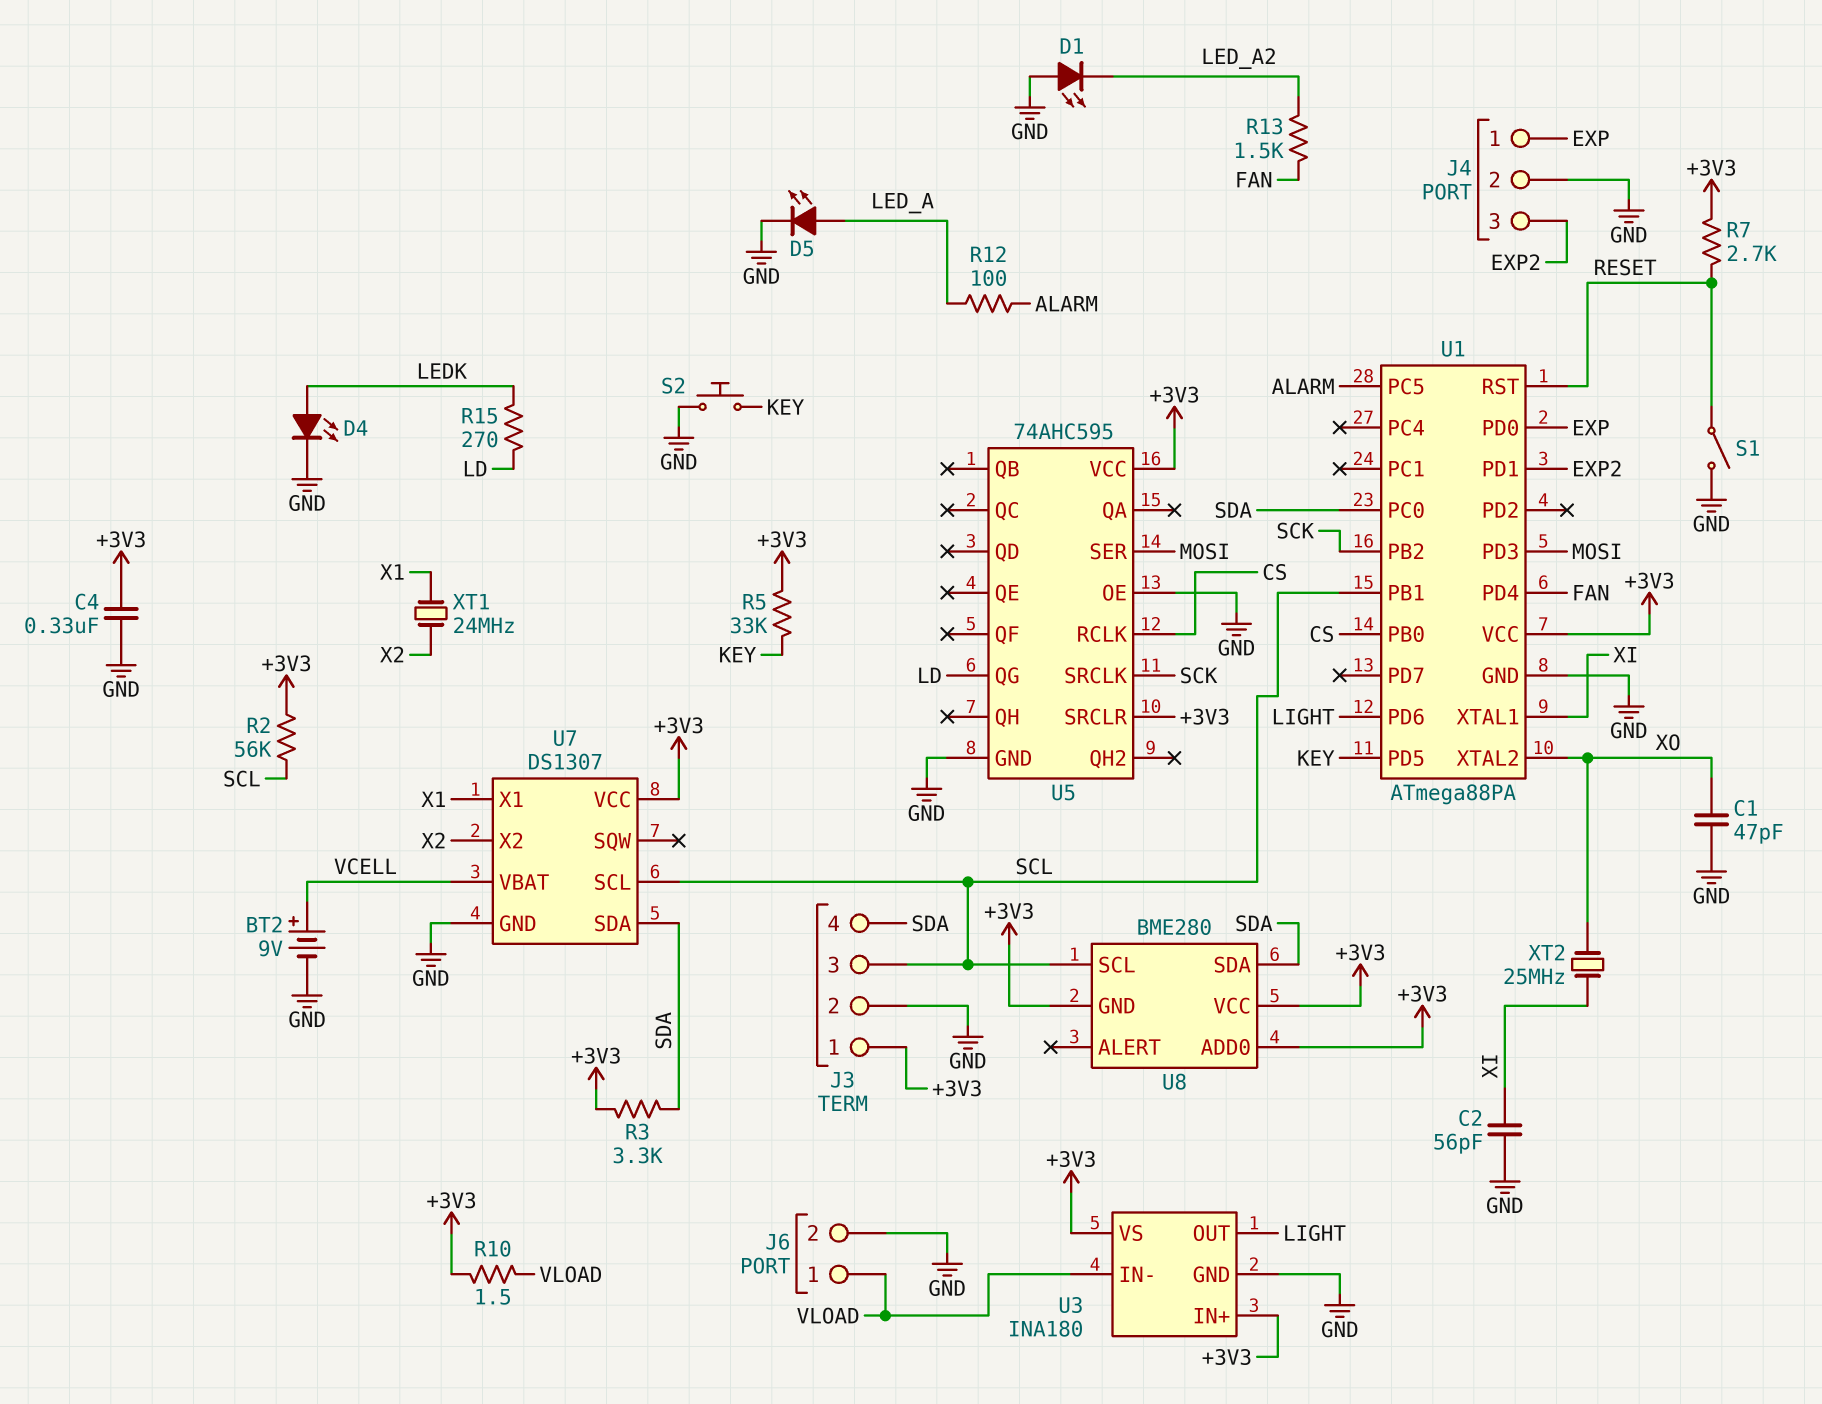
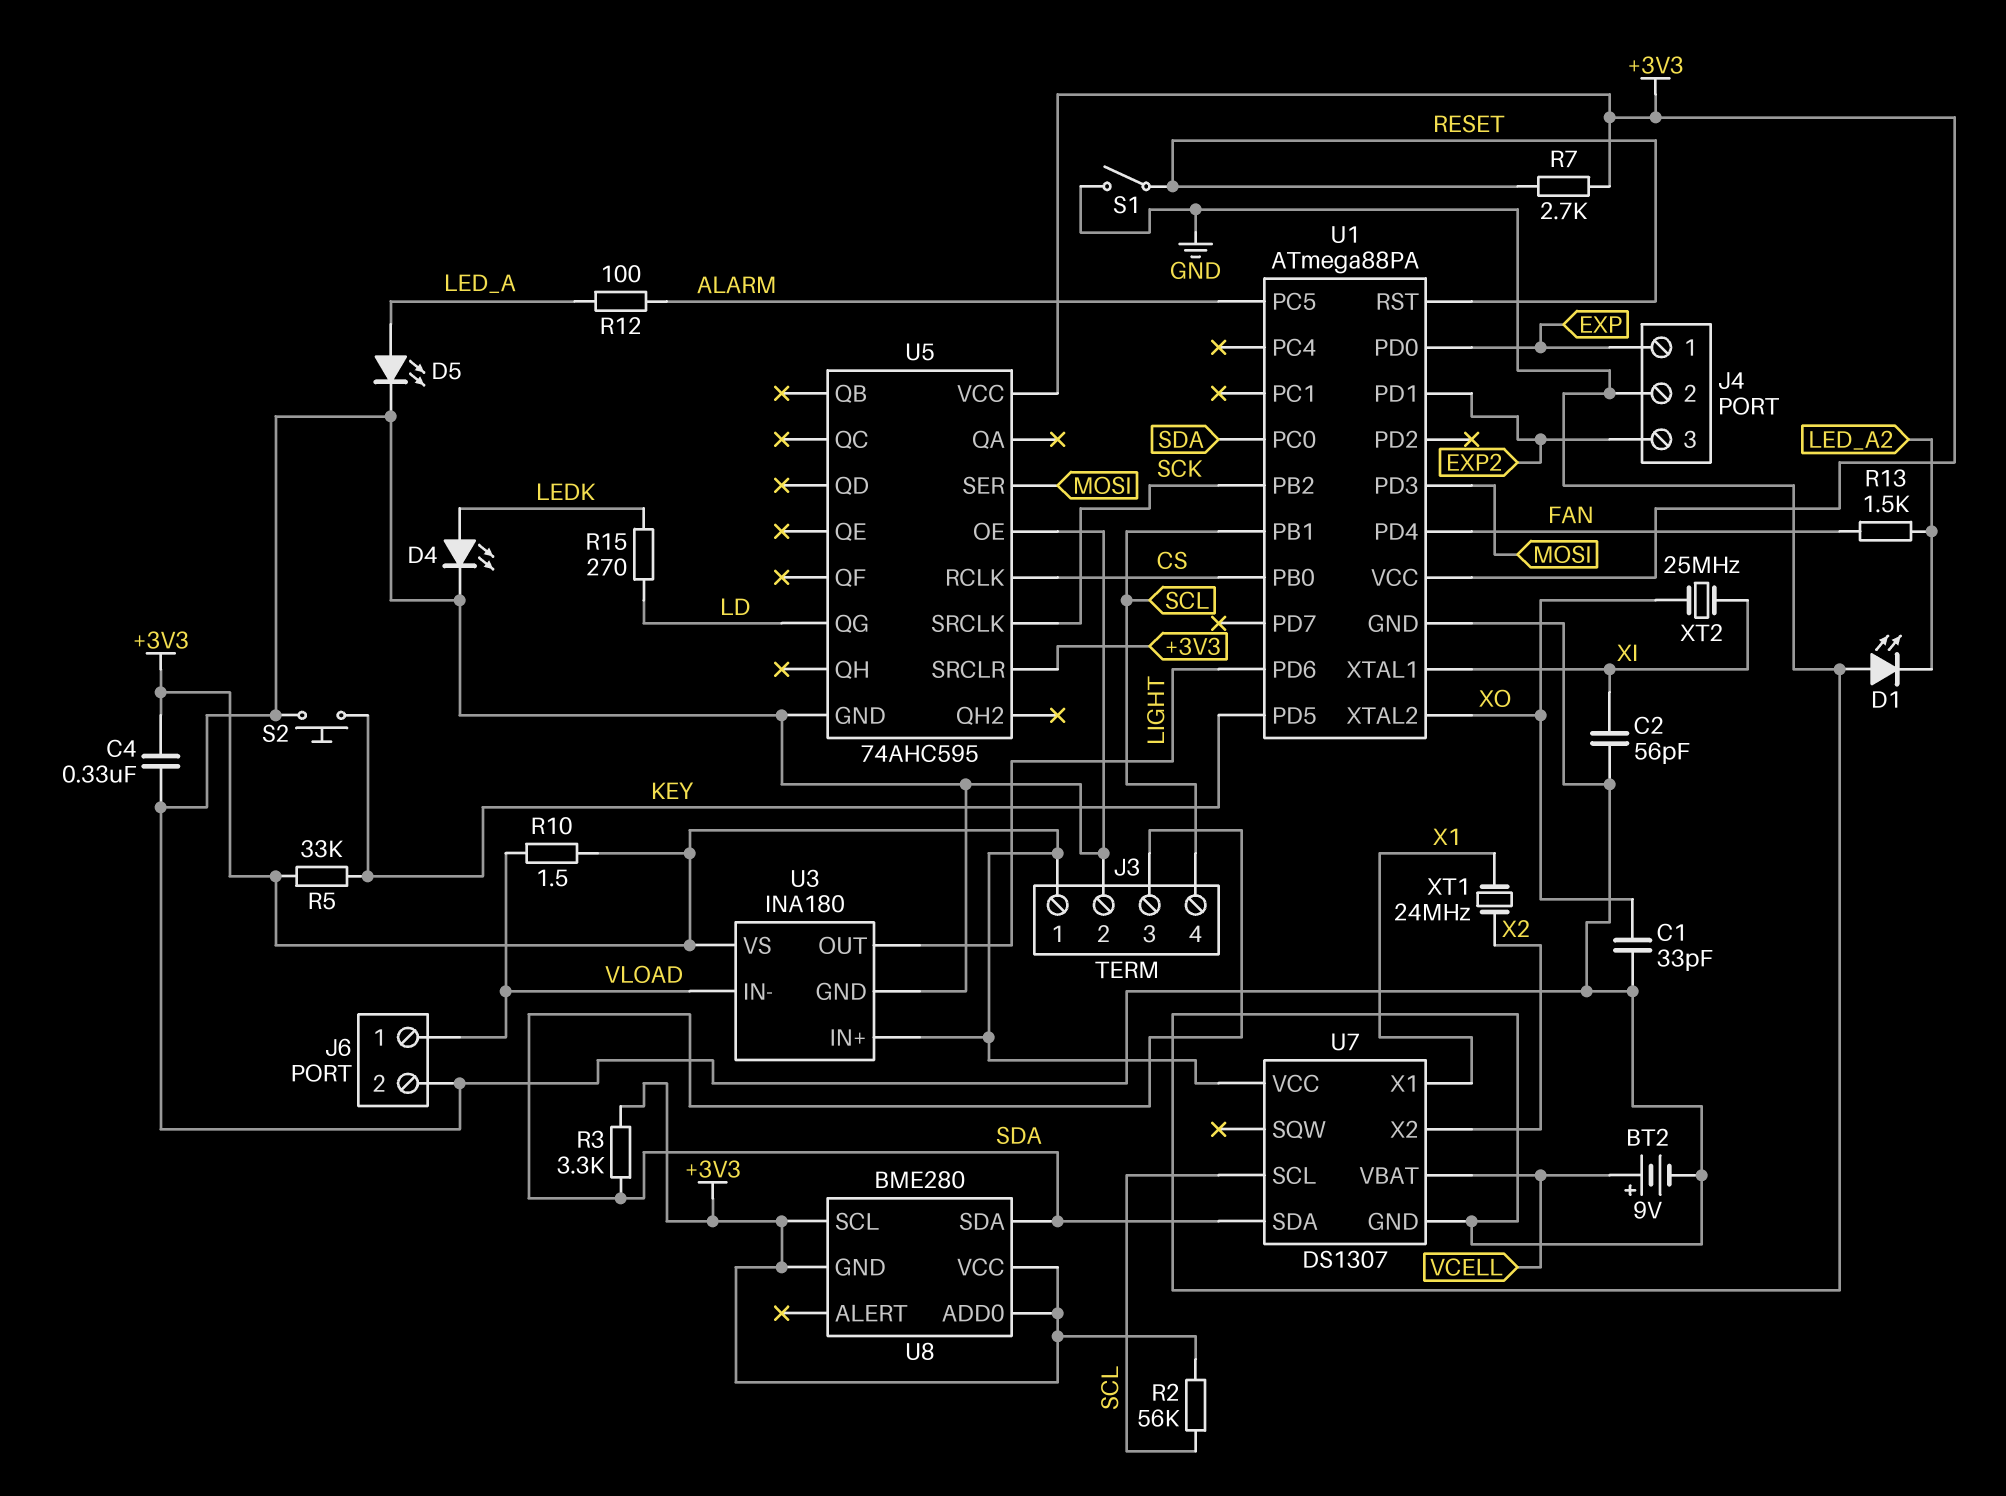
C1: 47pF (GND, XO) -> 33pF (GND, XO)
J3 pin 3: SCL -> SDA
J3 pin 4: SDA -> SCL
U8 pin SCL: SCL -> +3V3

